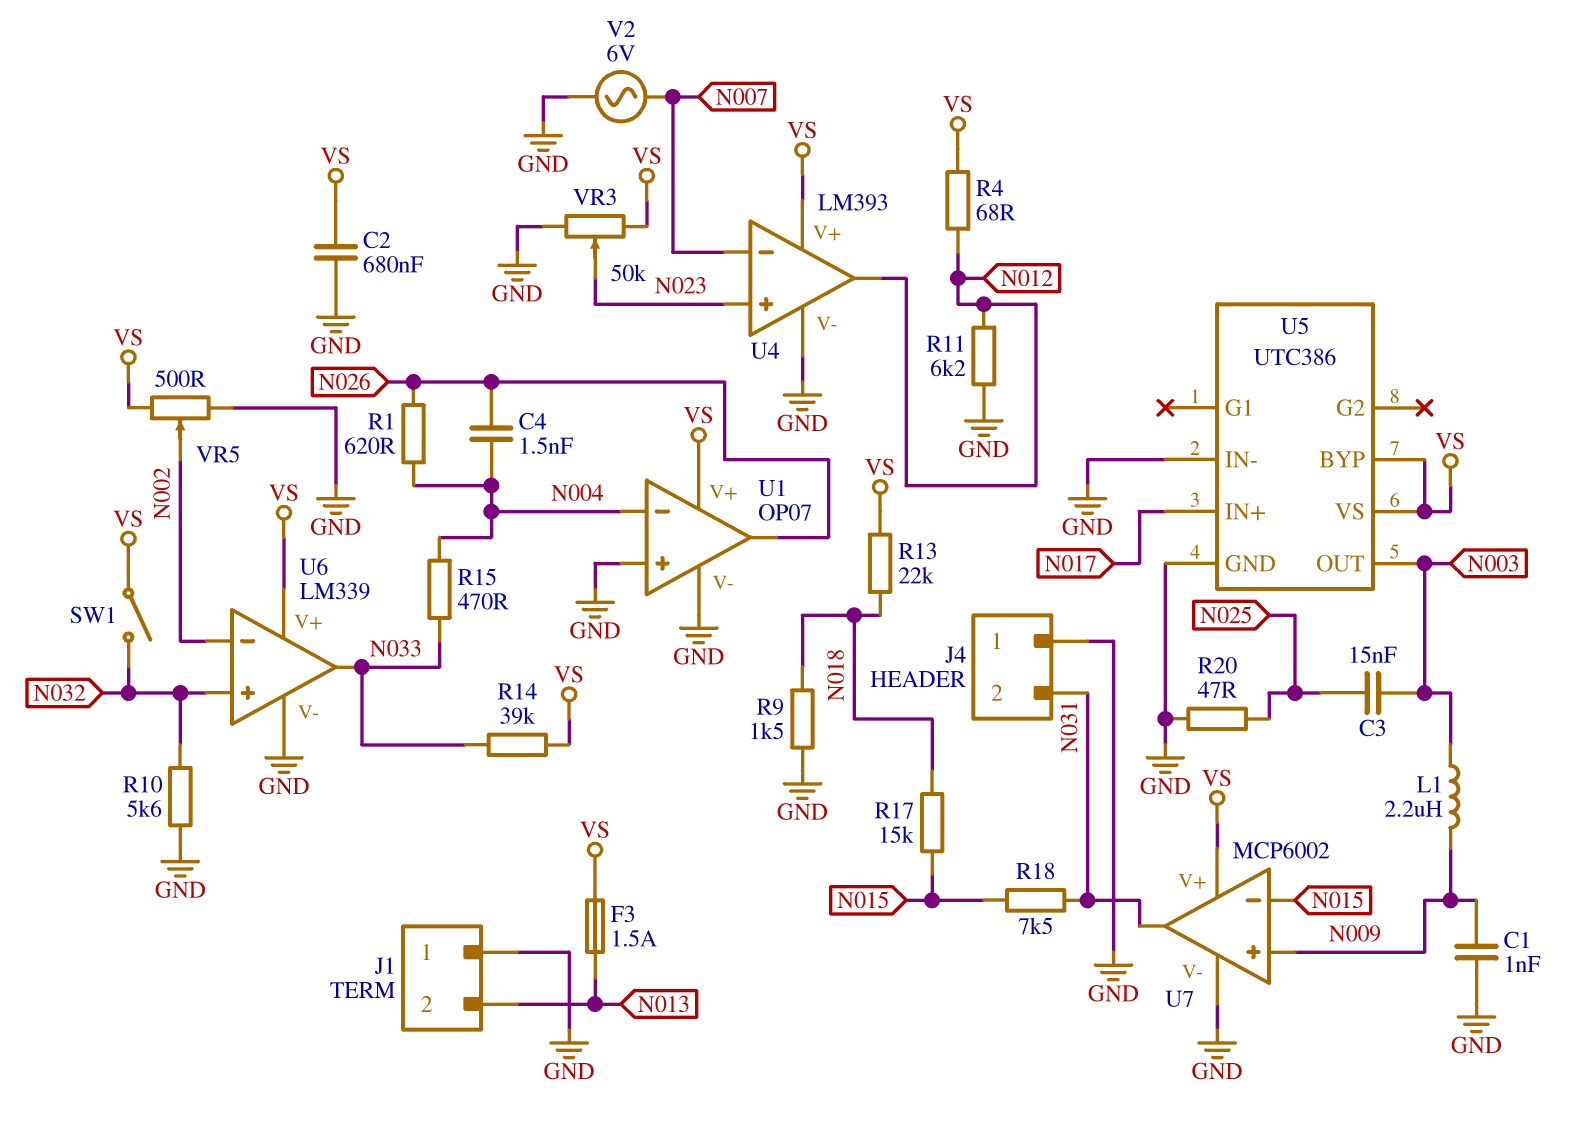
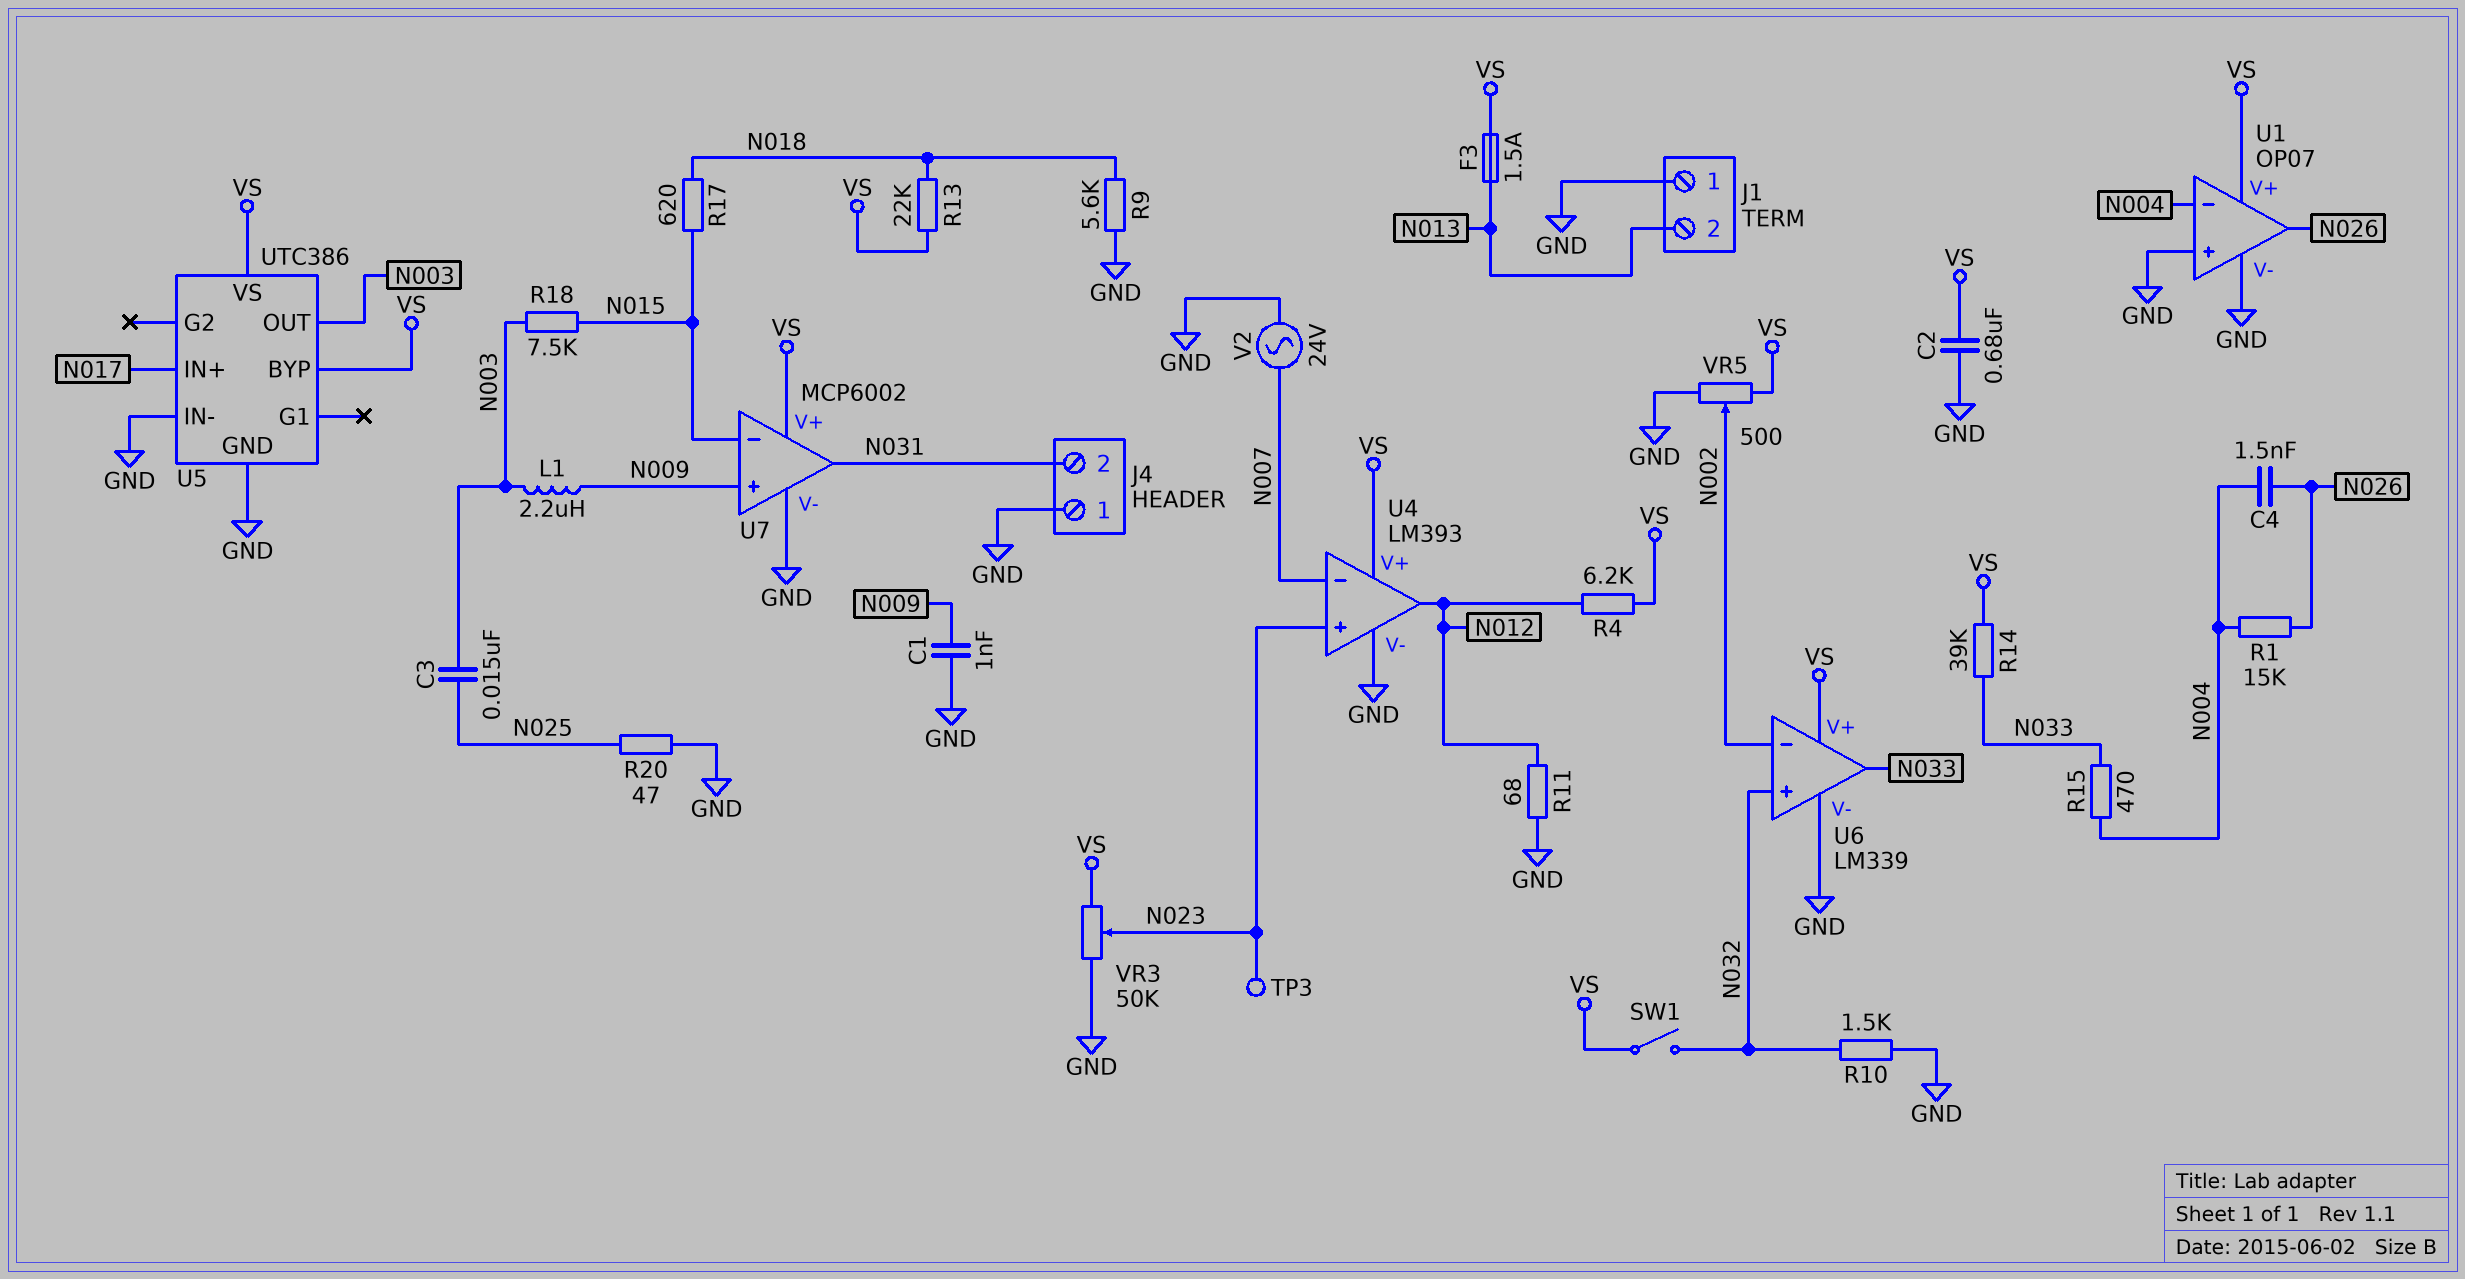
R1: 620 (N004, N026) -> 15k (N004, N026)
R4: 68 (N012, VS) -> 6.2k (N012, VS)
R9: 1.5k (GND, N018) -> 5.6k (GND, N018)
R10: 5.6k (GND, N032) -> 1.5k (GND, N032)
R11: 6.2k (GND, N012) -> 68 (GND, N012)
R17: 15k (N015, N018) -> 620 (N015, N018)
R18: 7.5k (N015, N031) -> 7.5k (N003, N015)
TP3: none -> test point (N023)
V2: AC 6V (GND, N007) -> AC 24V (GND, N007)

